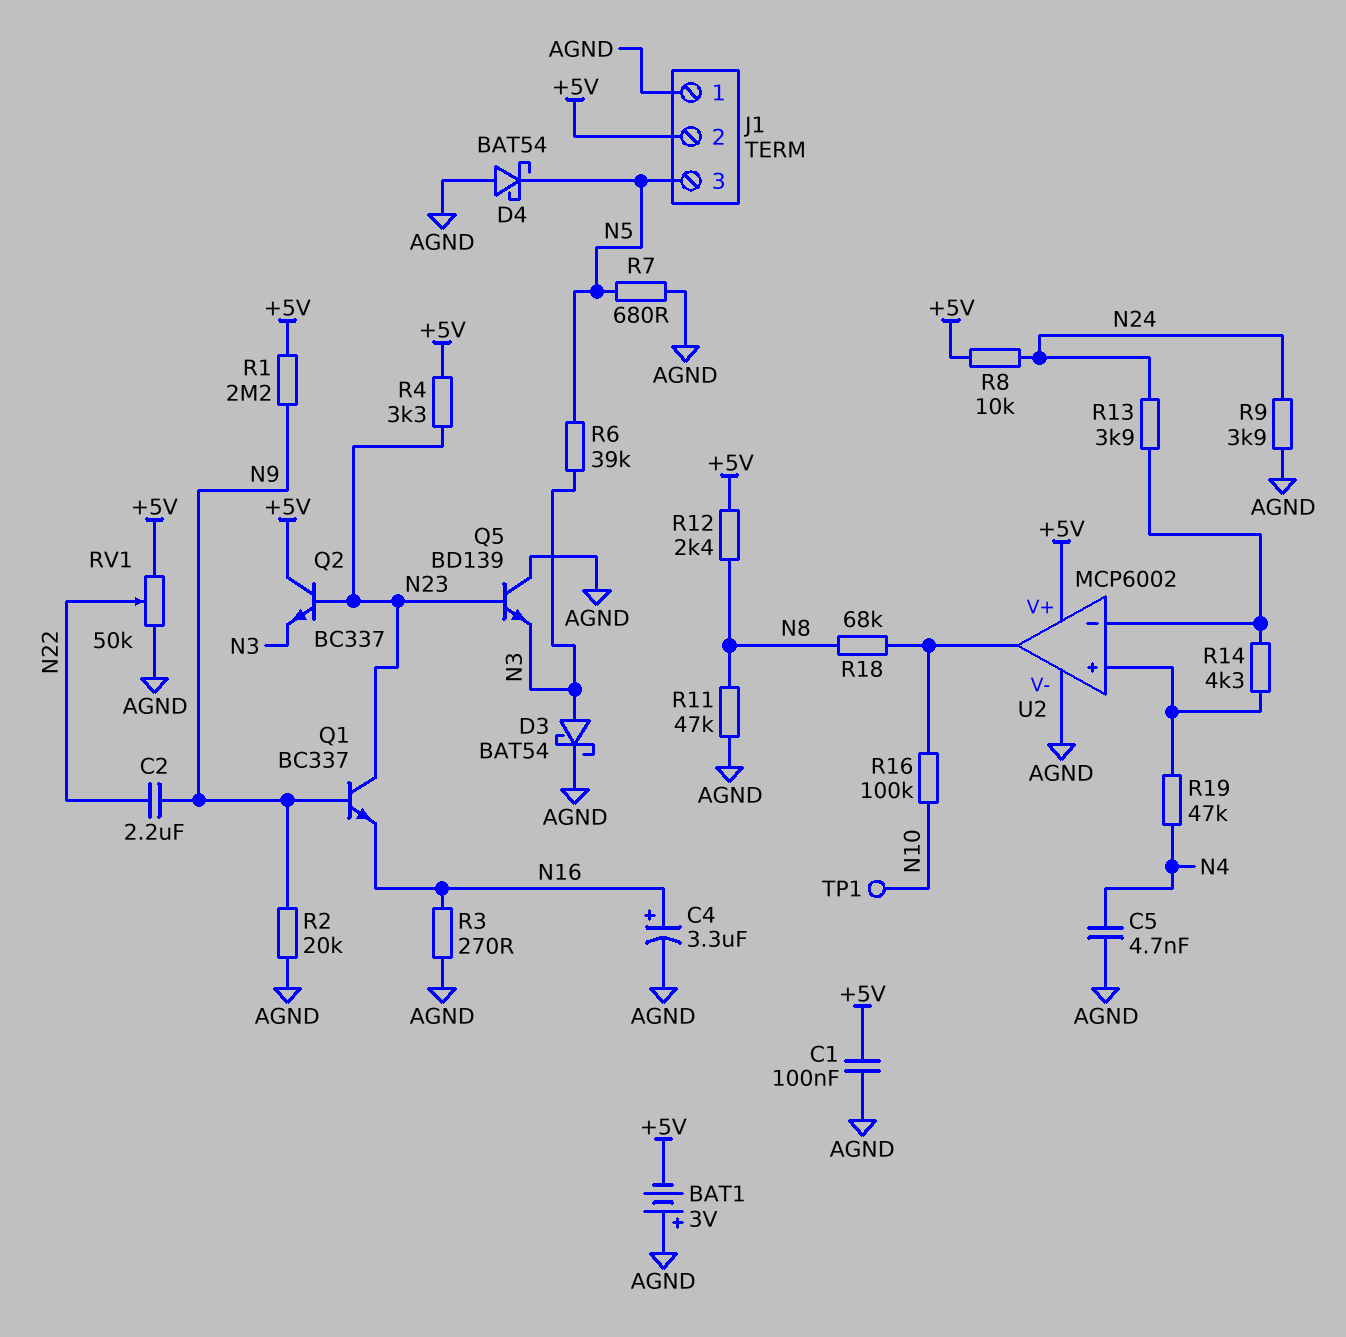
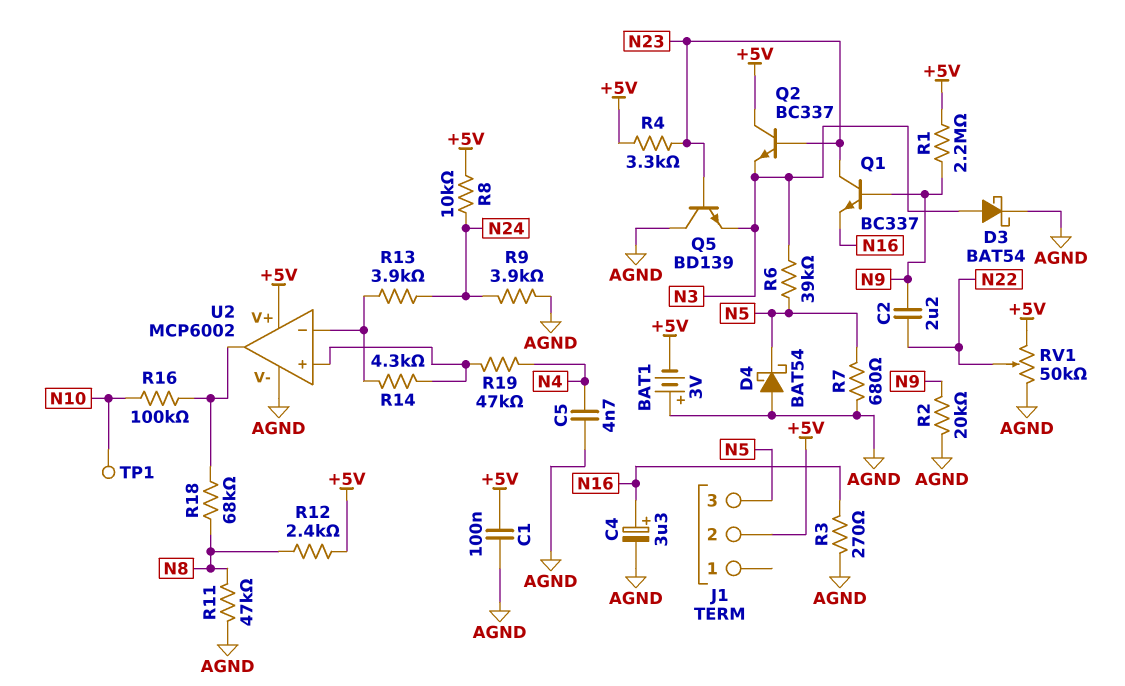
J1 pin 1: AGND -> none

